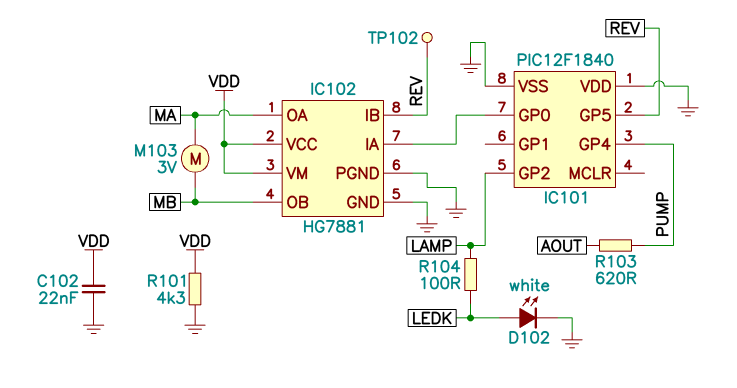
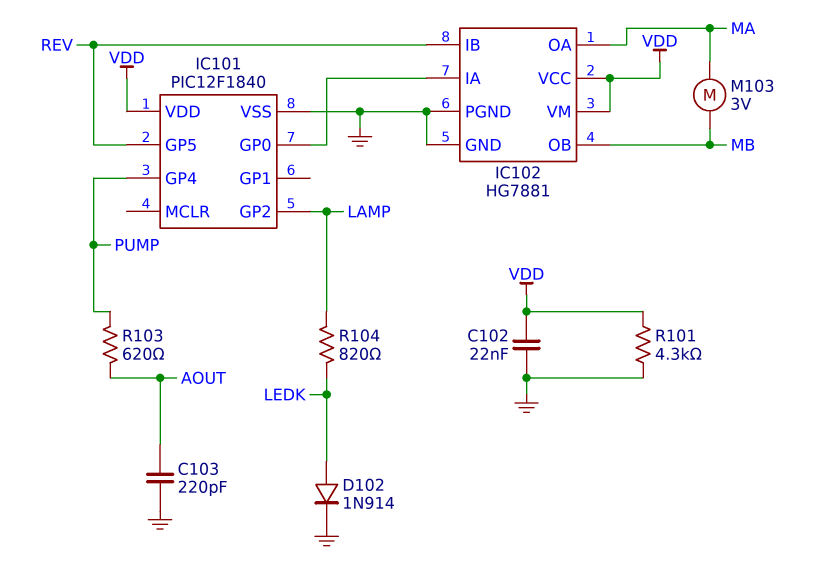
C103: none -> 220pF (AOUT, GND)
D102: LED white (A LEDK, K GND) -> diode 1N914 (A LEDK, K GND)
IC101 pin VDD: GND -> VDD
R104: 100 (LAMP, LEDK) -> 820 (LAMP, LEDK)
TP102: test point (REV) -> none

